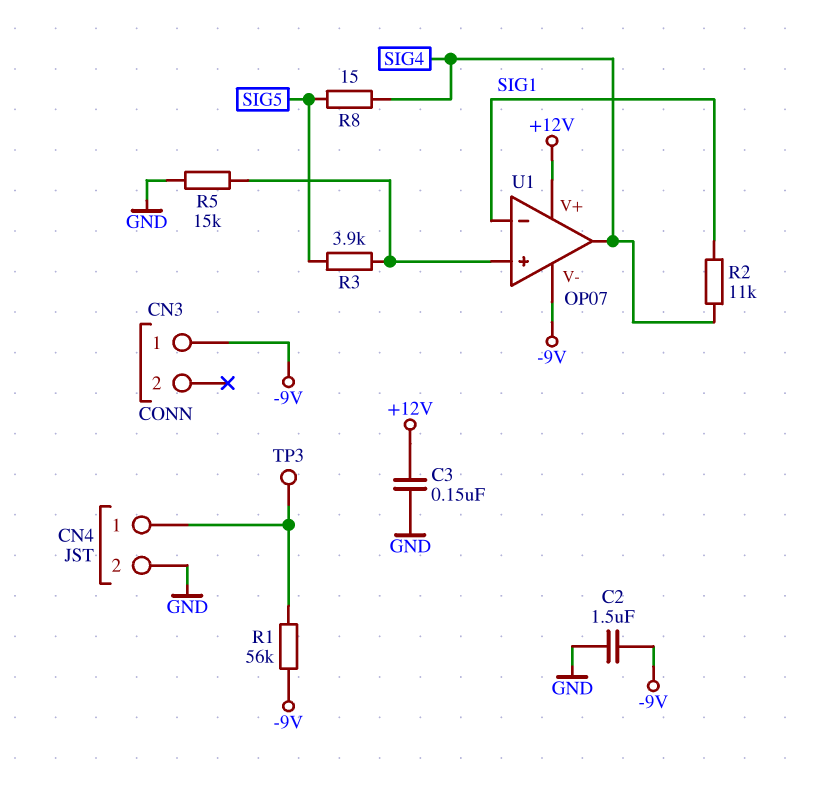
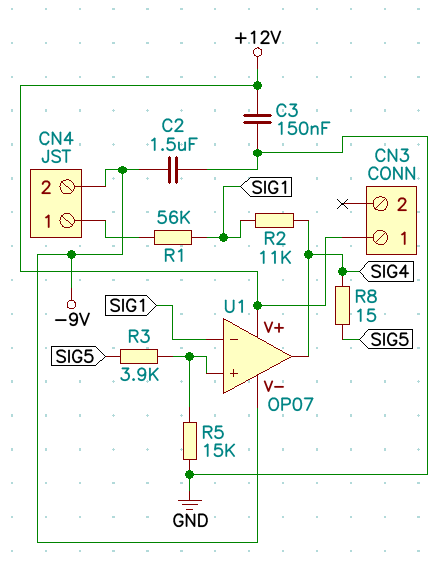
CN3 pin 1: -9V -> +12V
CN4 pin 2: GND -> -9V
R1: 56k (-9V, CN4/1) -> 56k (CN4/1, SIG1)
TP3: test point (CN4/1) -> none

